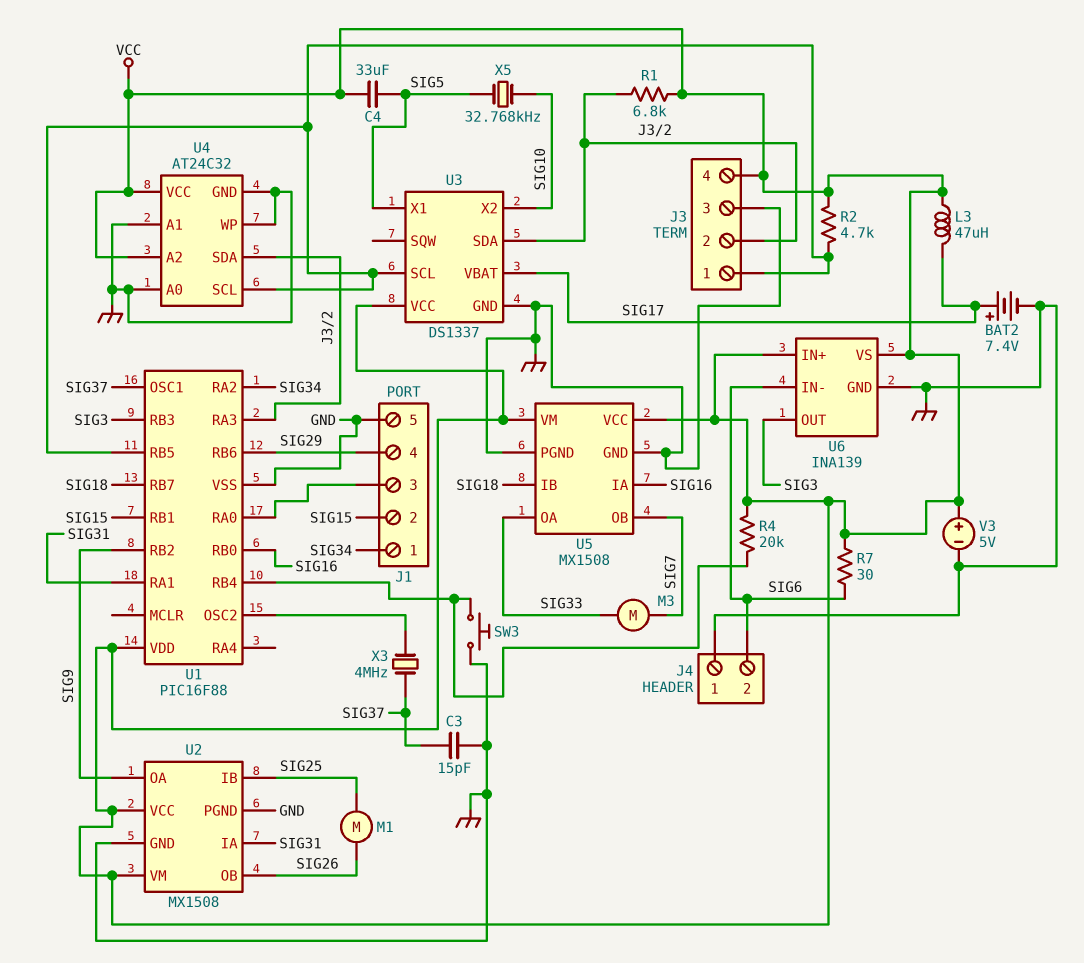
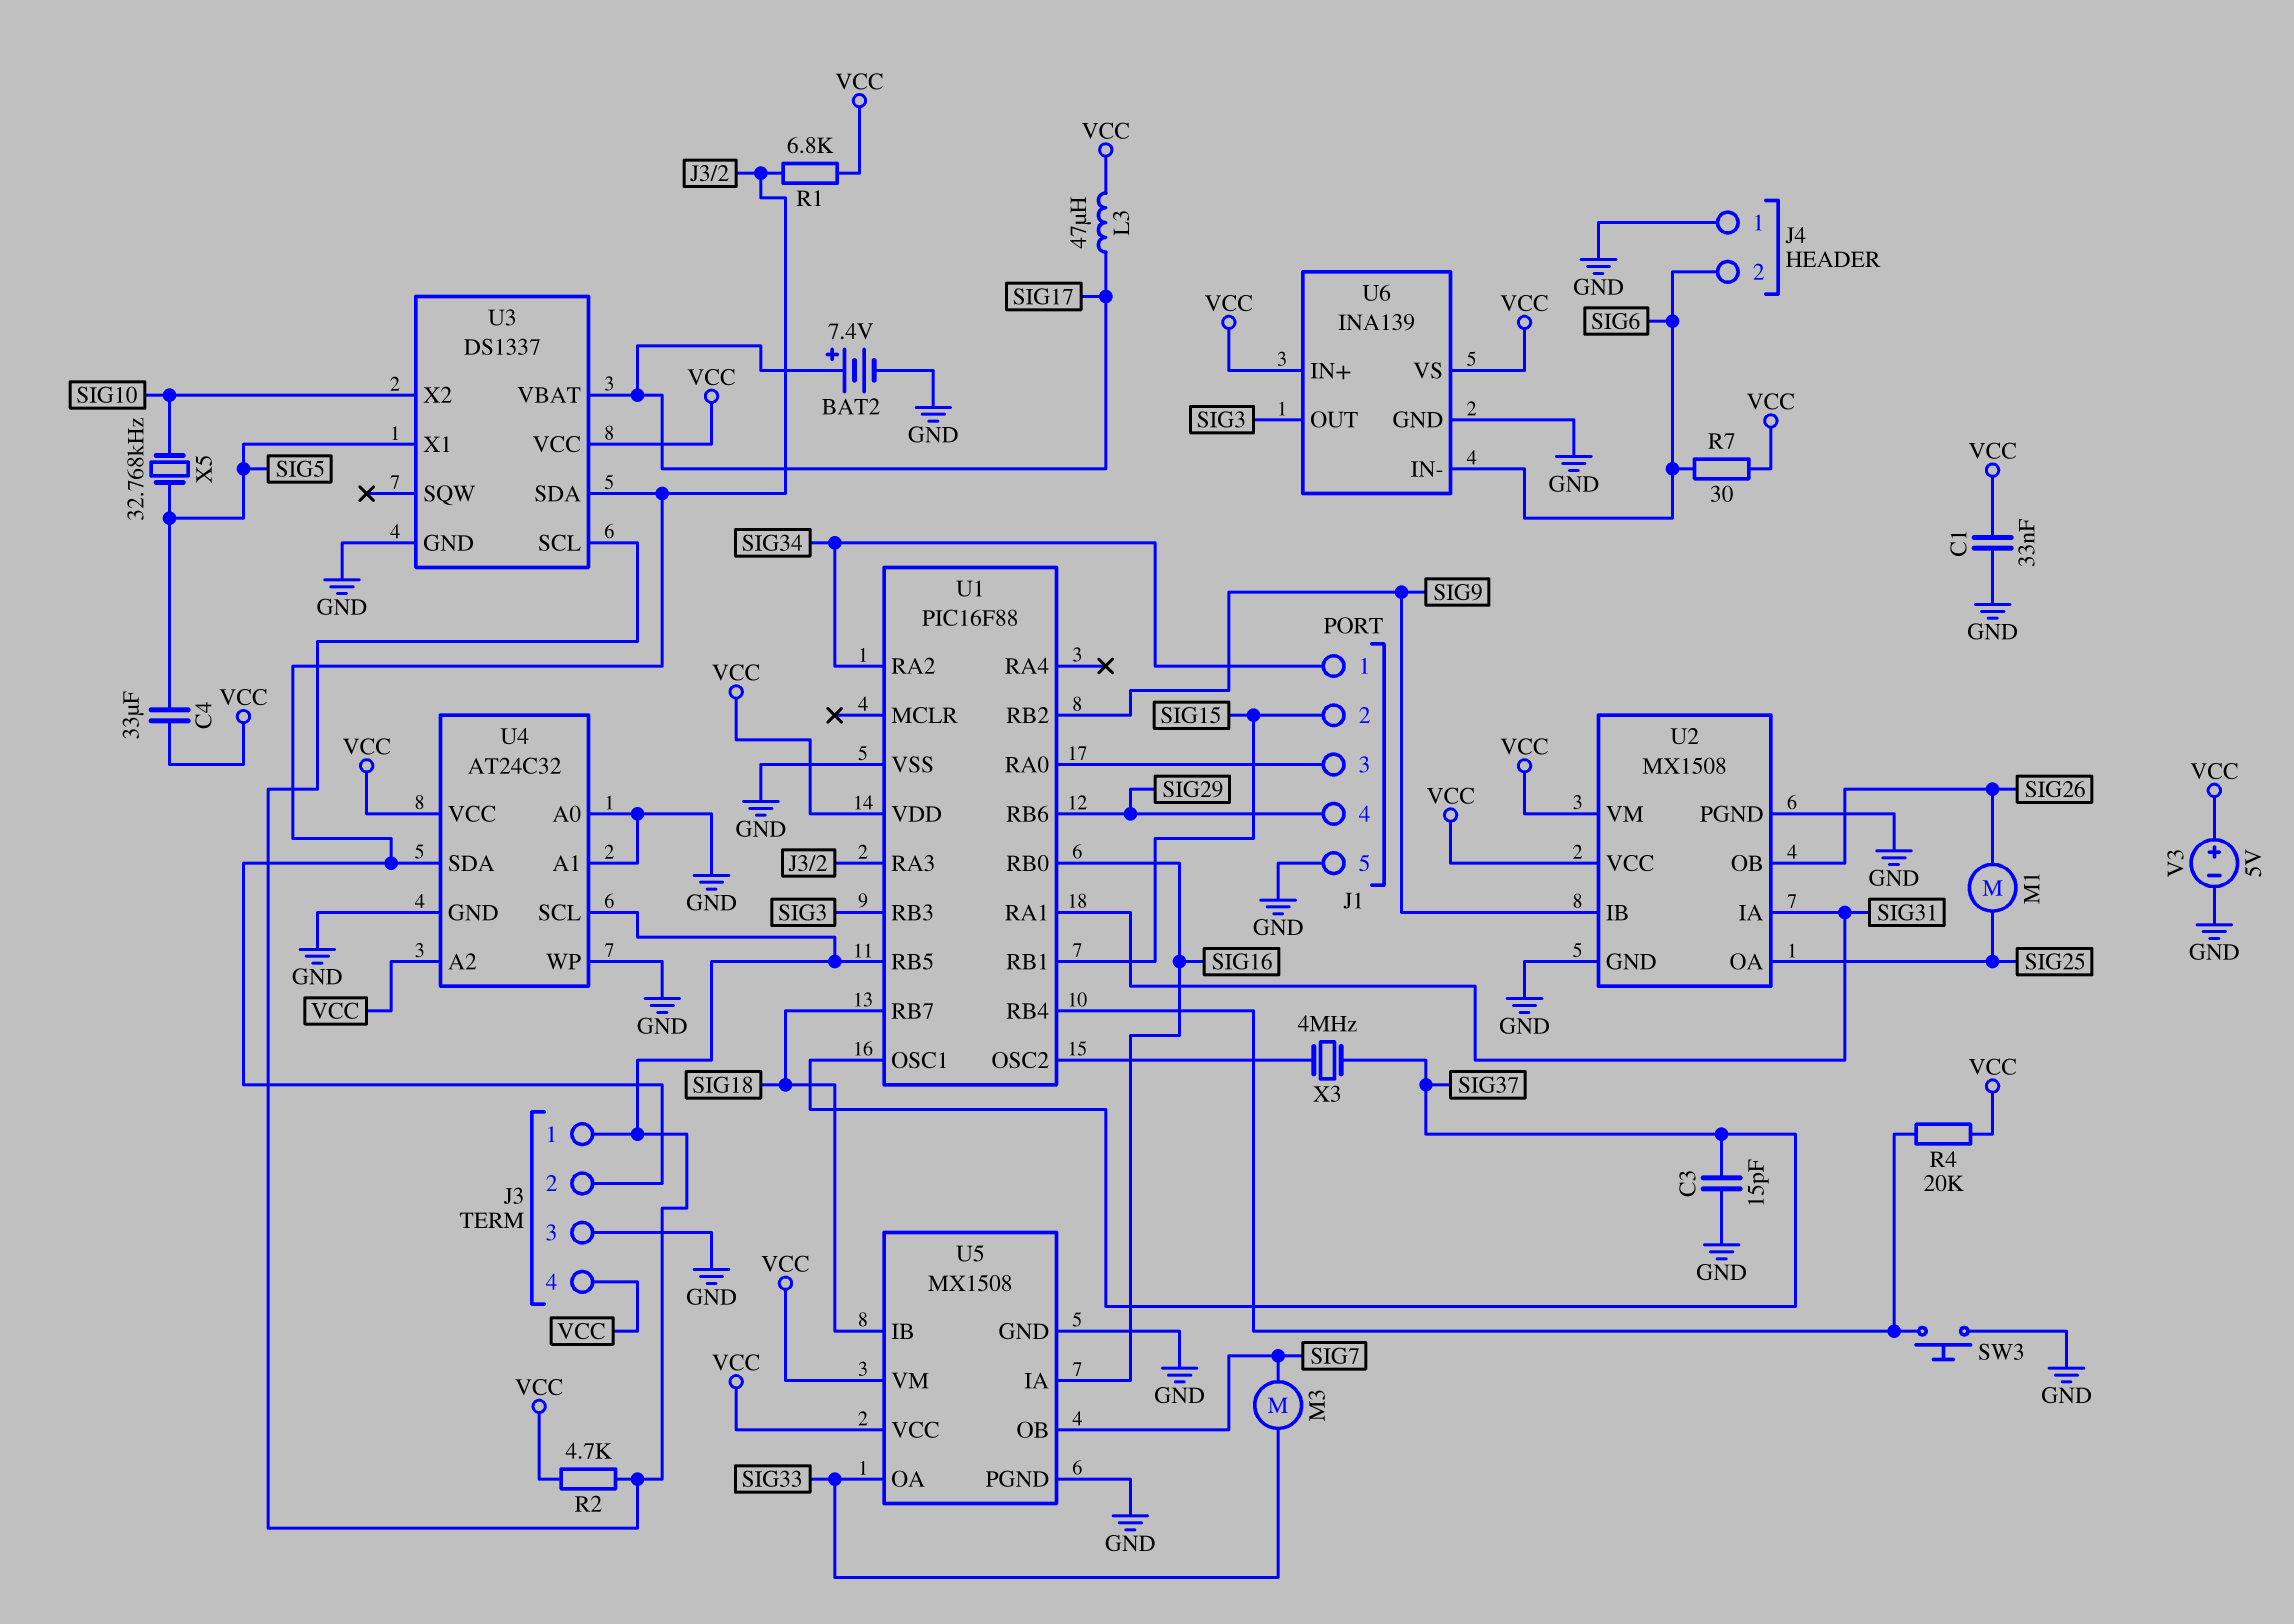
C1: none -> 33nF (GND, VCC)
U2 pin IB: SIG25 -> SIG9
U2 pin OA: SIG9 -> SIG25

